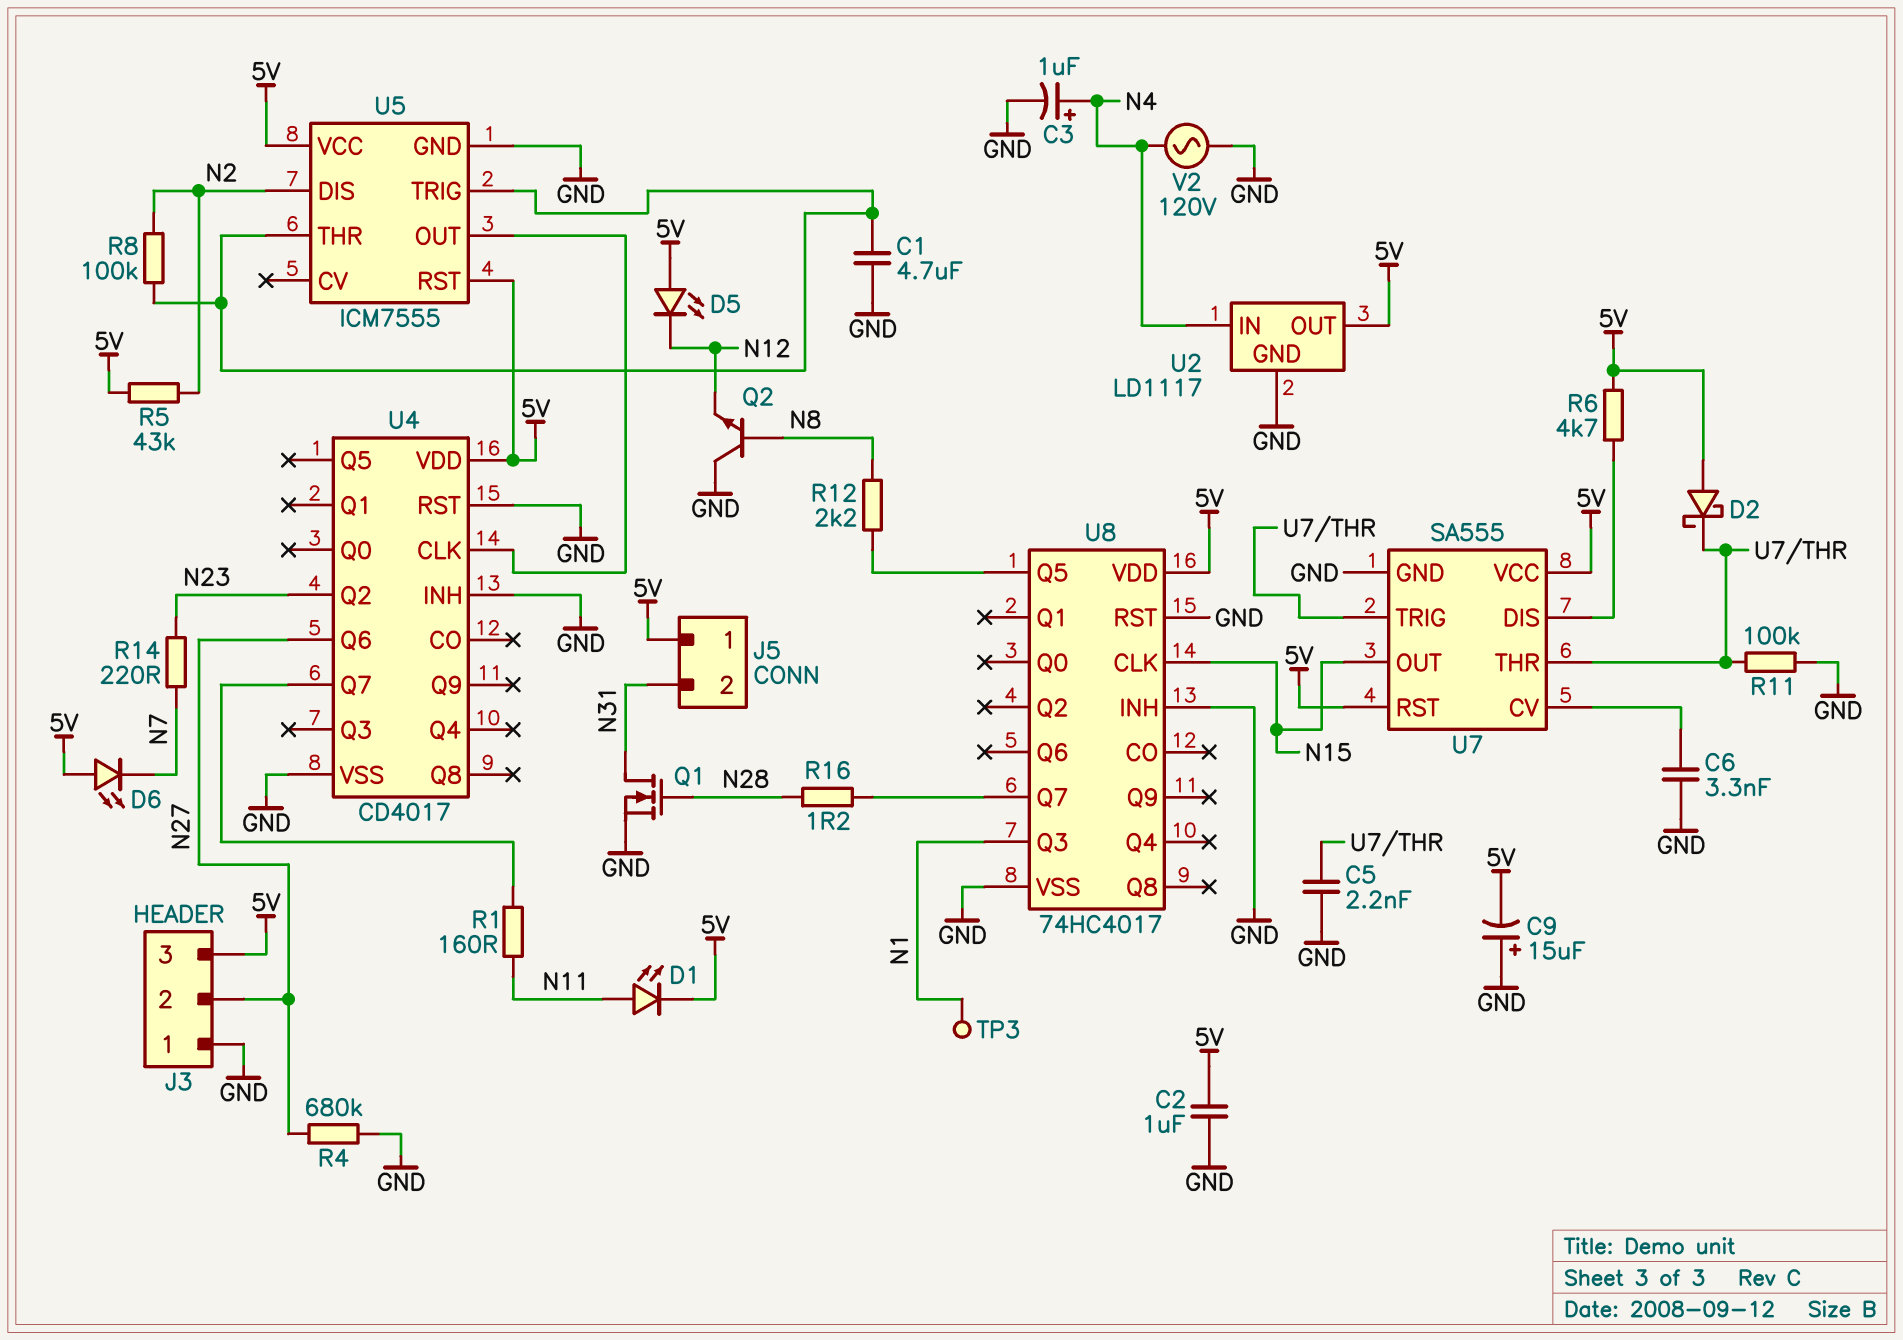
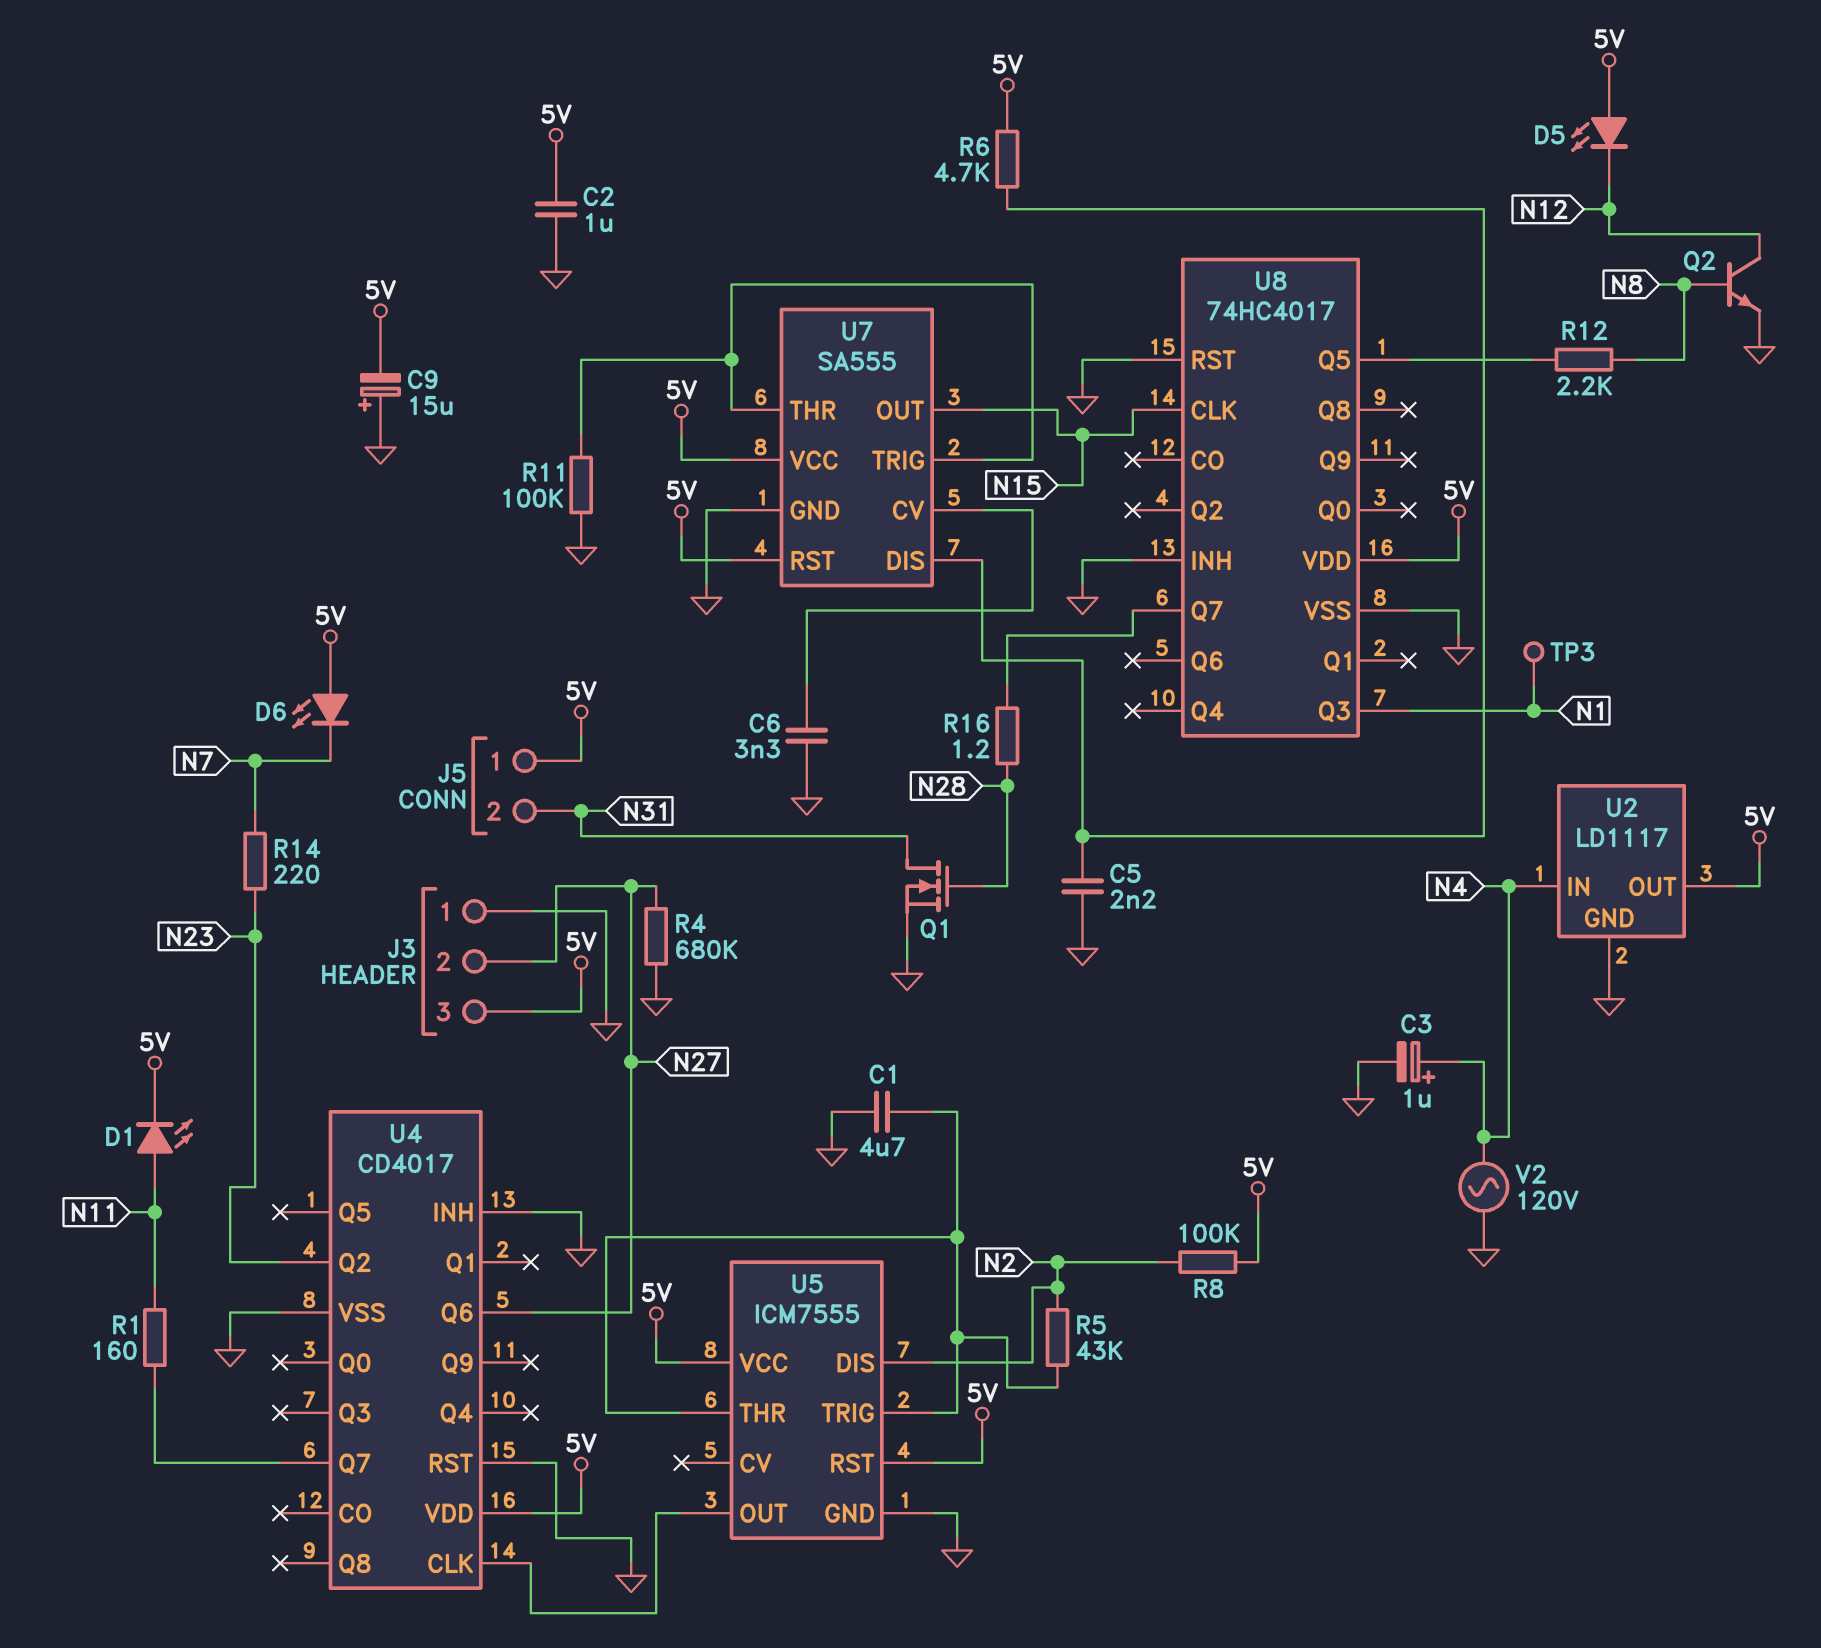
C5: 2.2nF (GND, U7/THR) -> 2.2nF (GND, U7/DIS)
D2: schottky (A 5V, K U7/THR) -> none
Q2: NPN (B N8, C GND, E N12) -> NPN (B N8, C N12, E GND)
R5: 43k (5V, N2) -> 43k (N2, U5/THR)
R8: 100k (N2, U5/THR) -> 100k (5V, N2)

